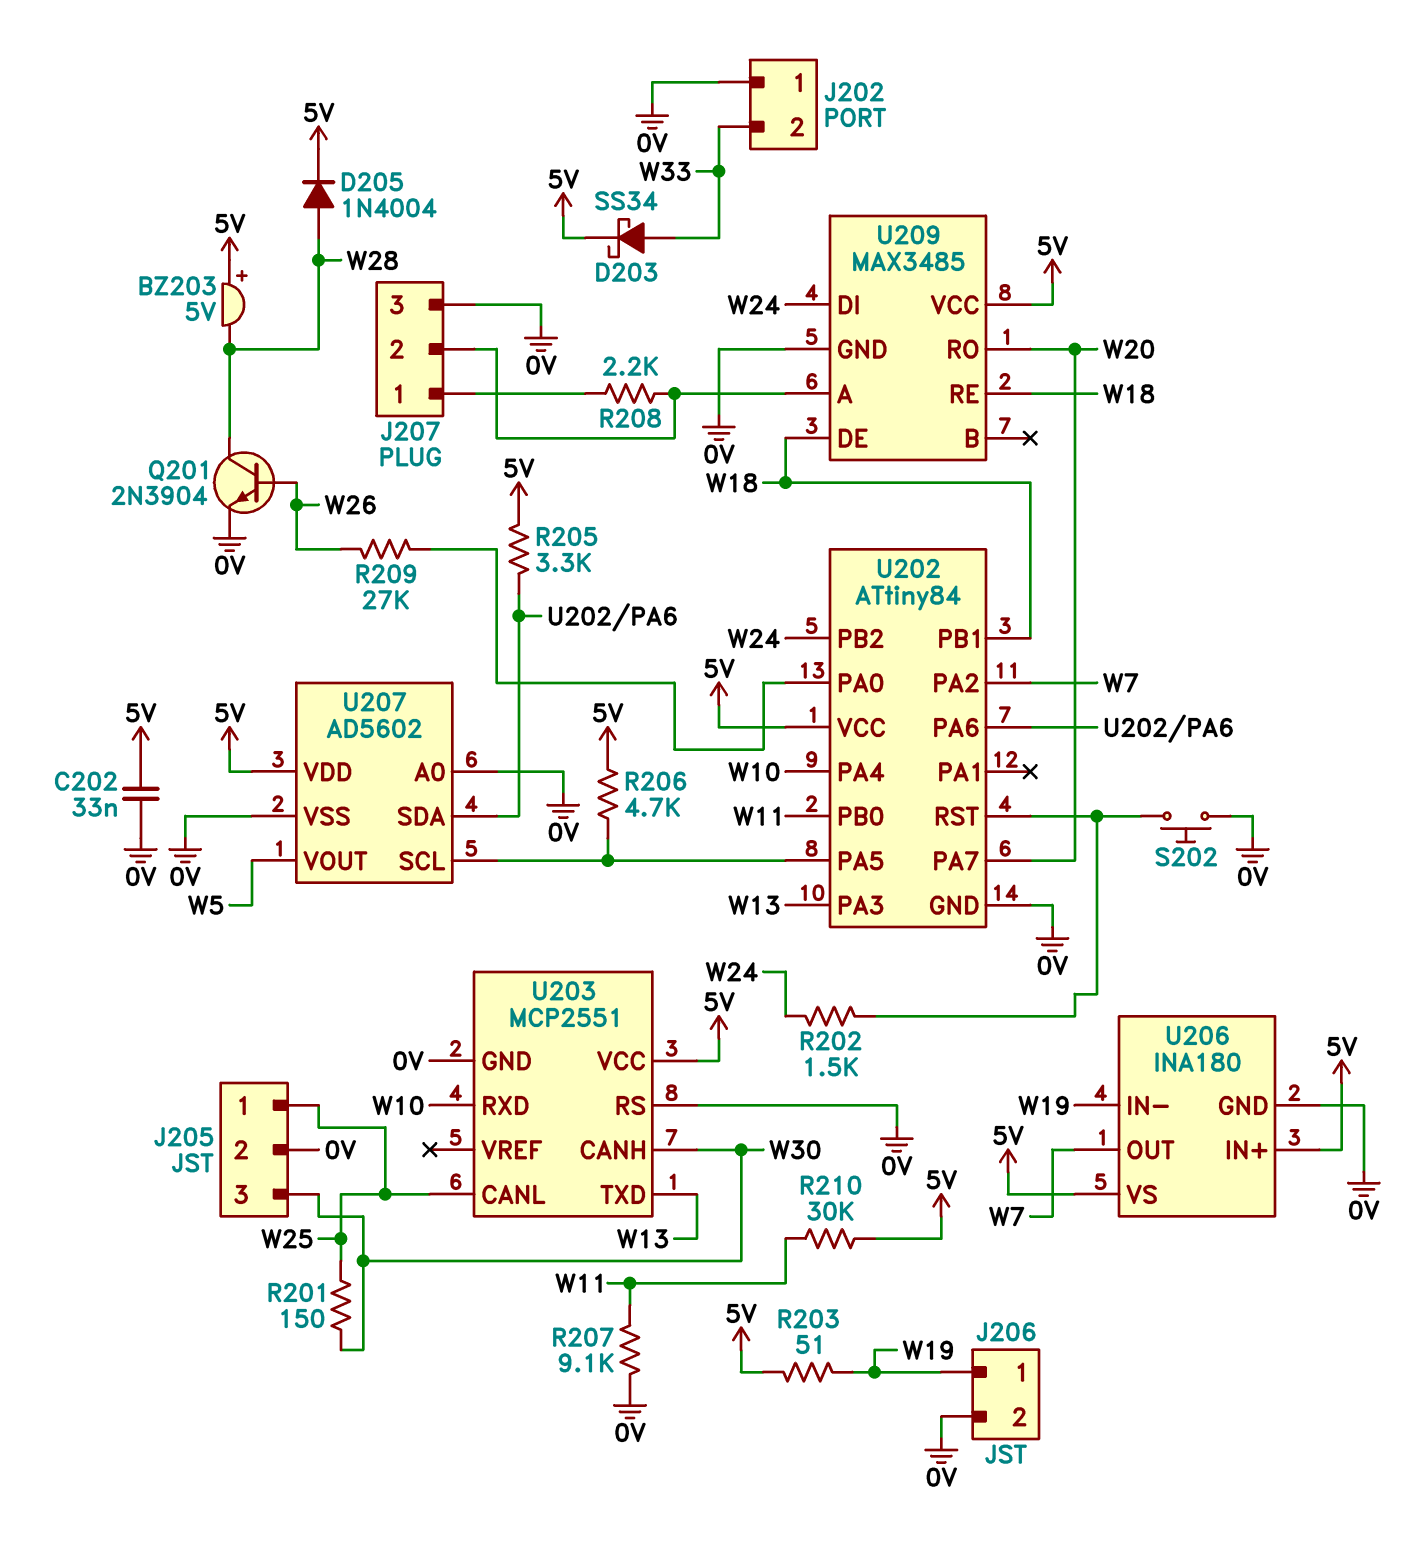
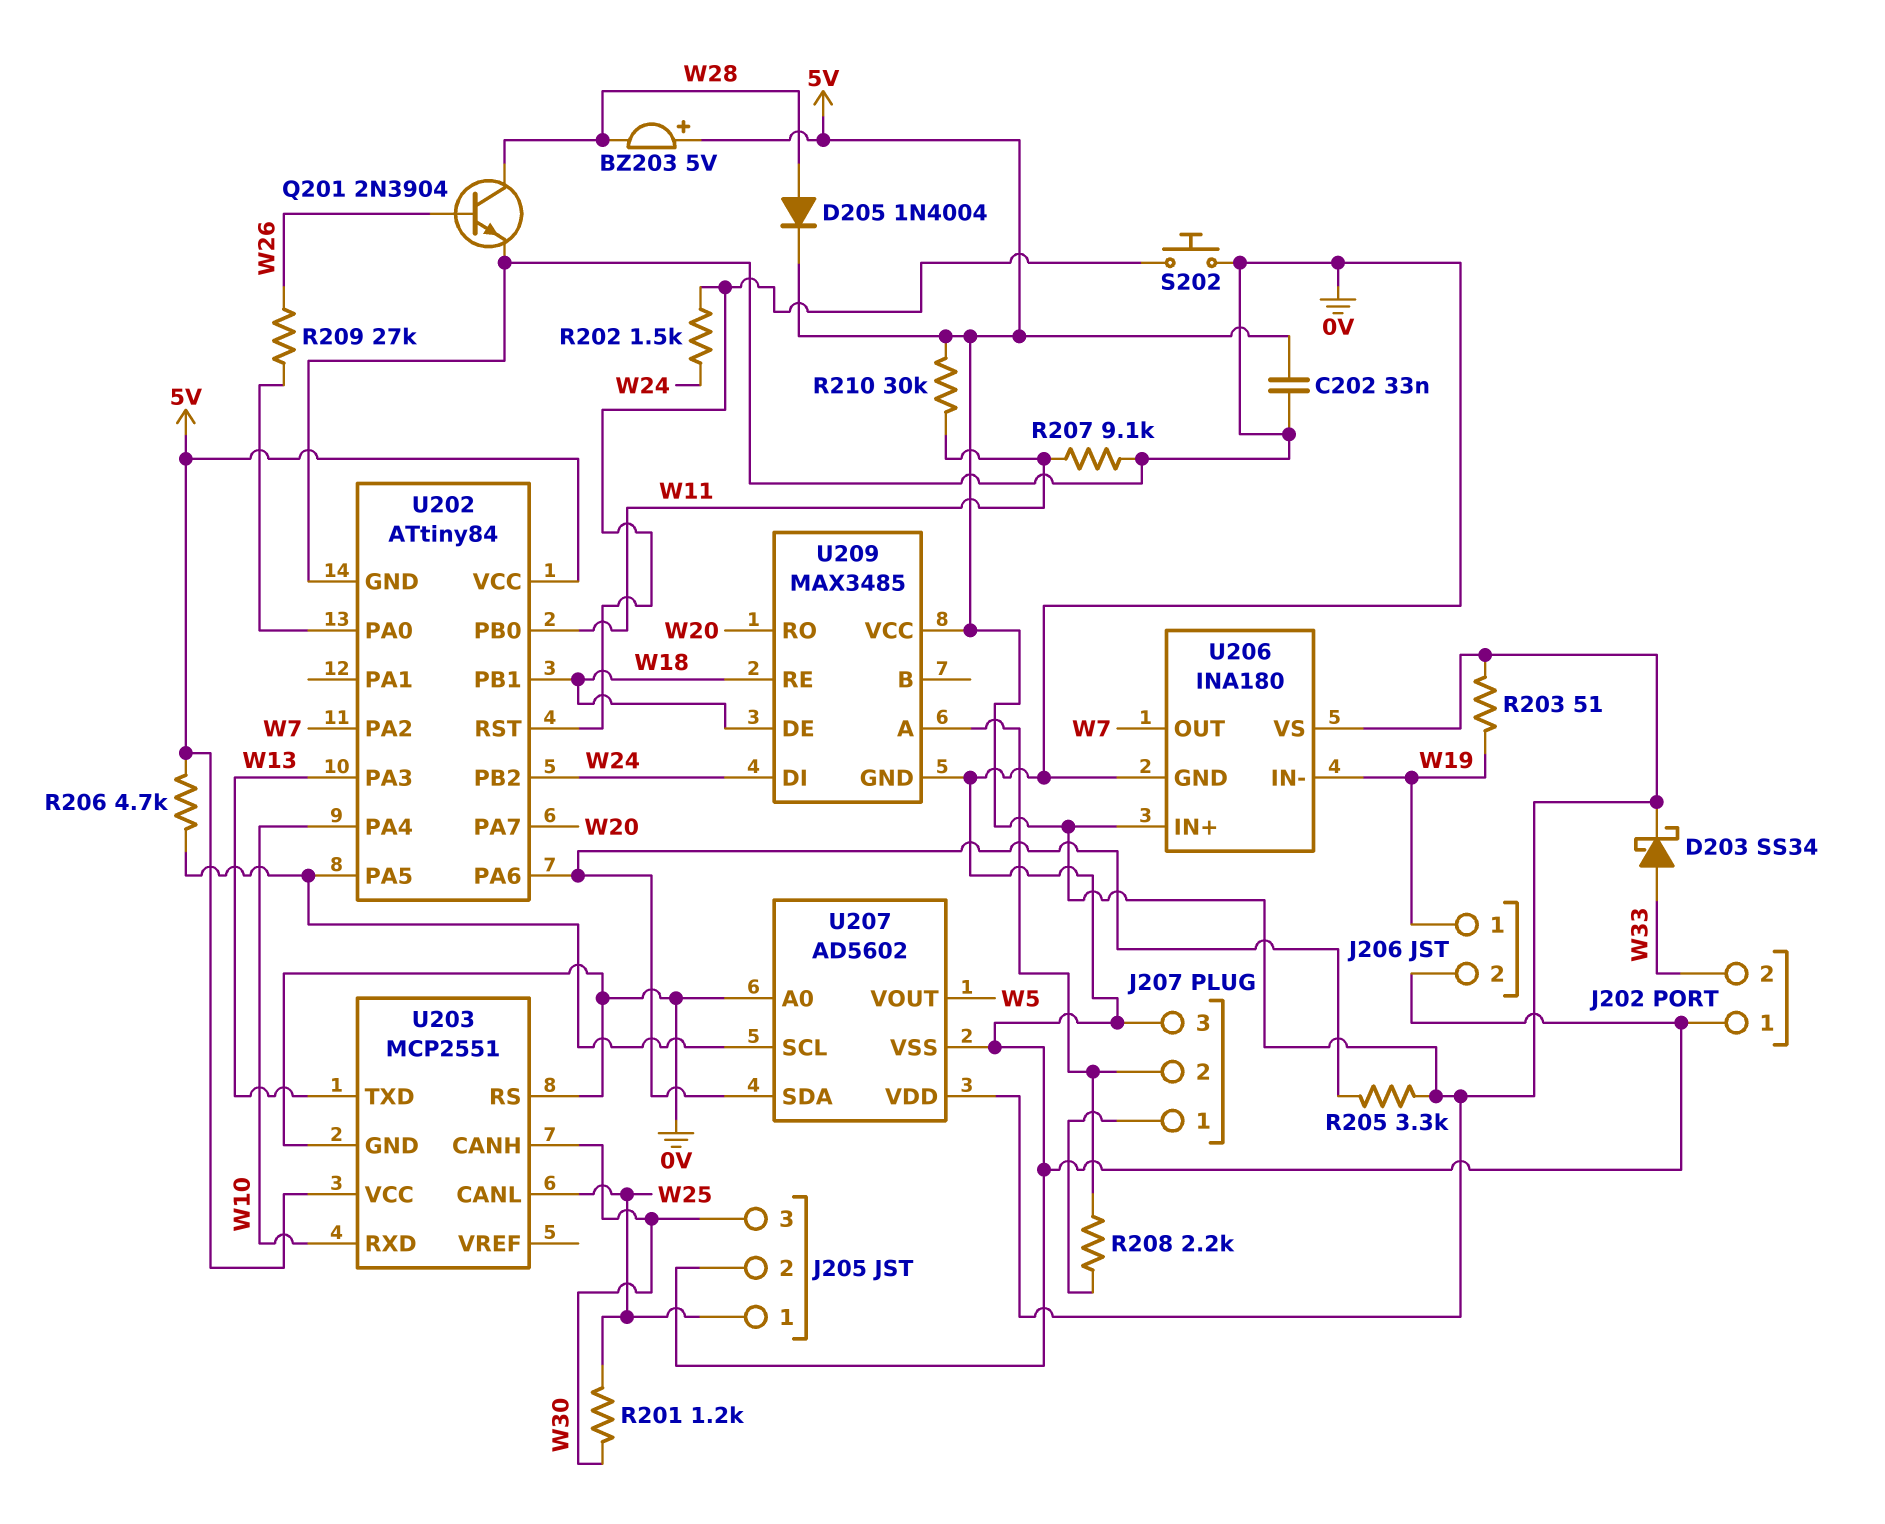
R201: 150 (W25, W30) -> 1.2k (W25, W30)

